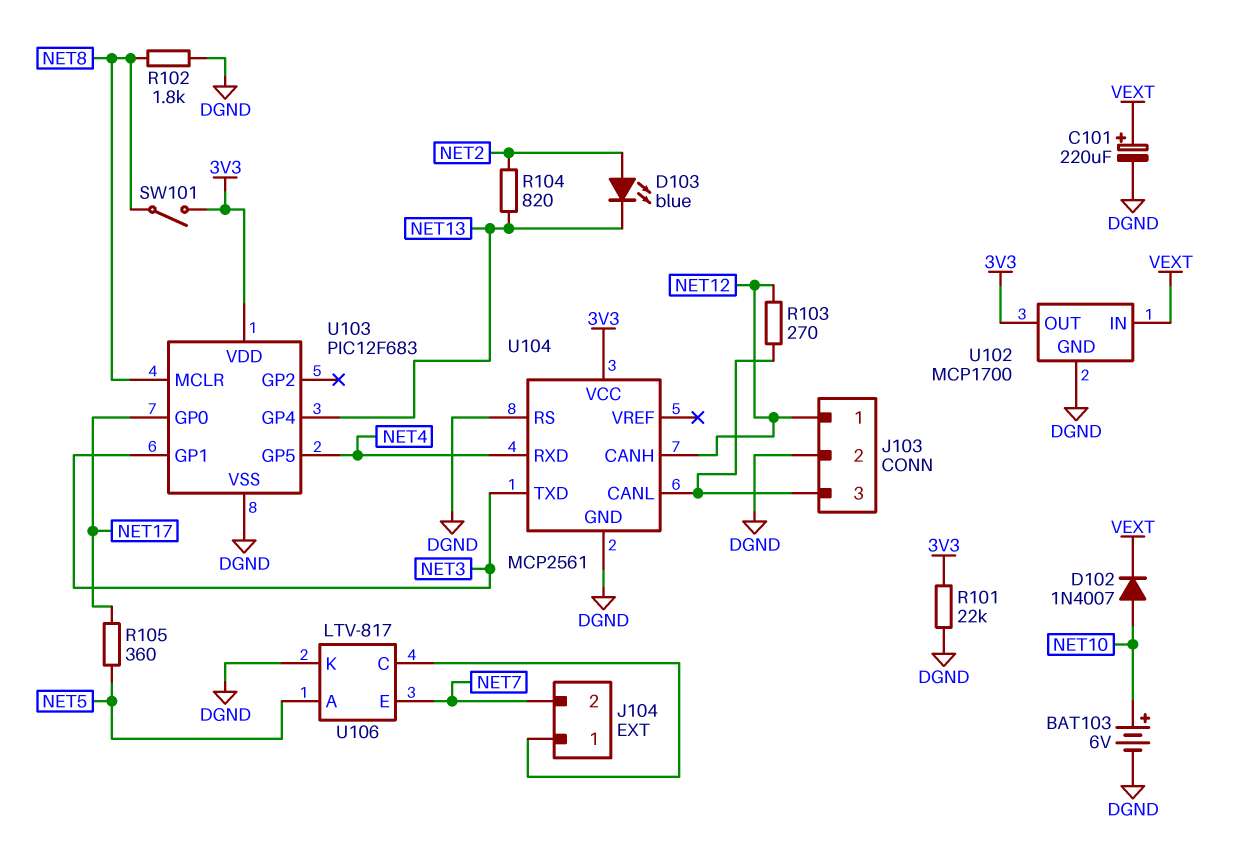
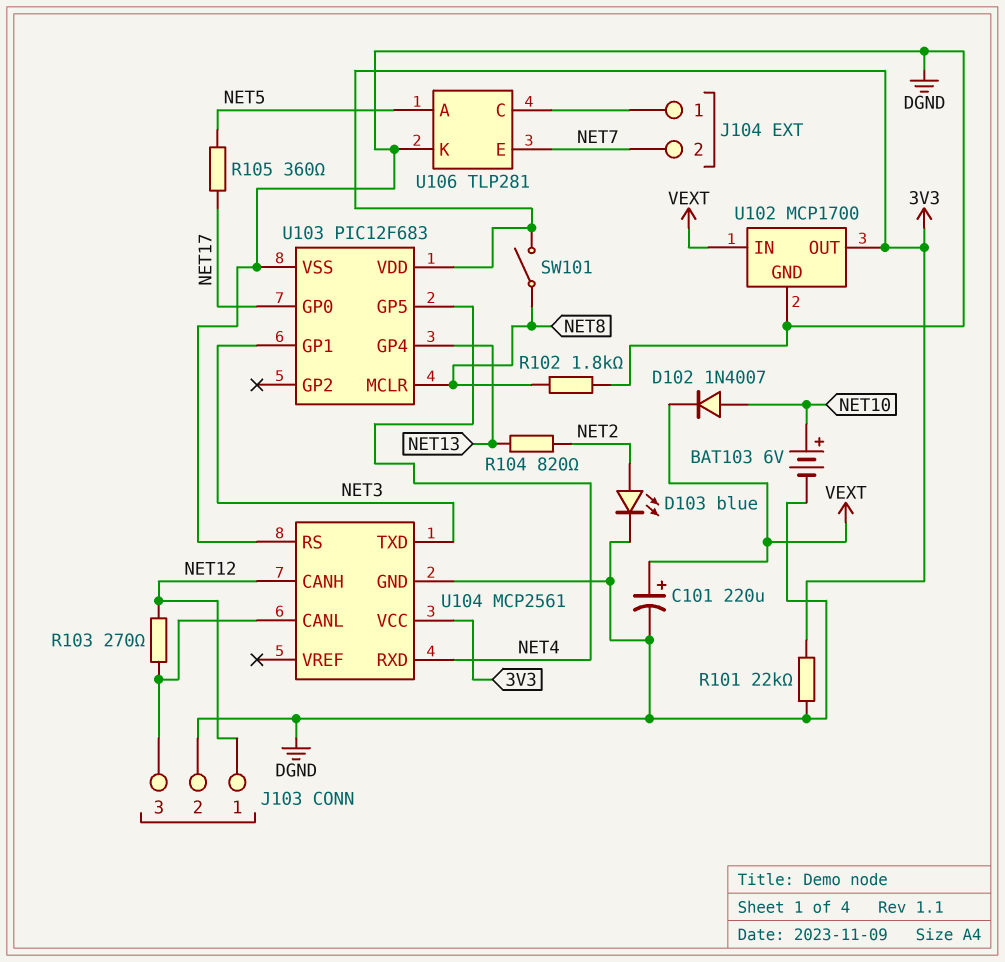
D103: LED blue (A NET2, K NET13) -> LED blue (A NET2, K DGND)
U106: LTV-817 -> TLP281

